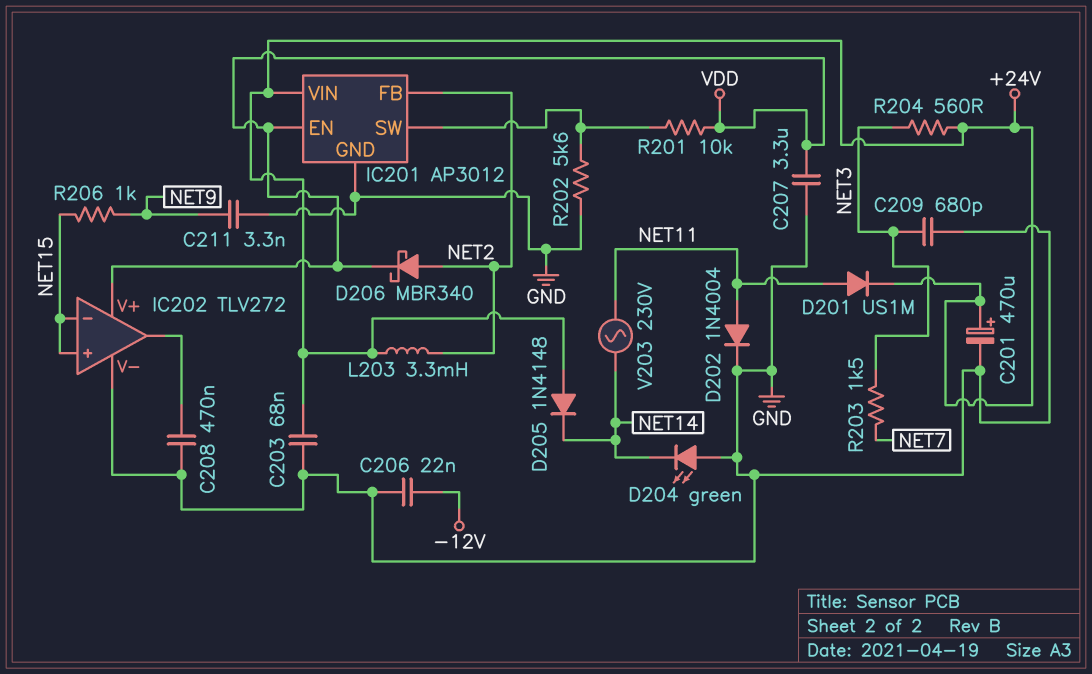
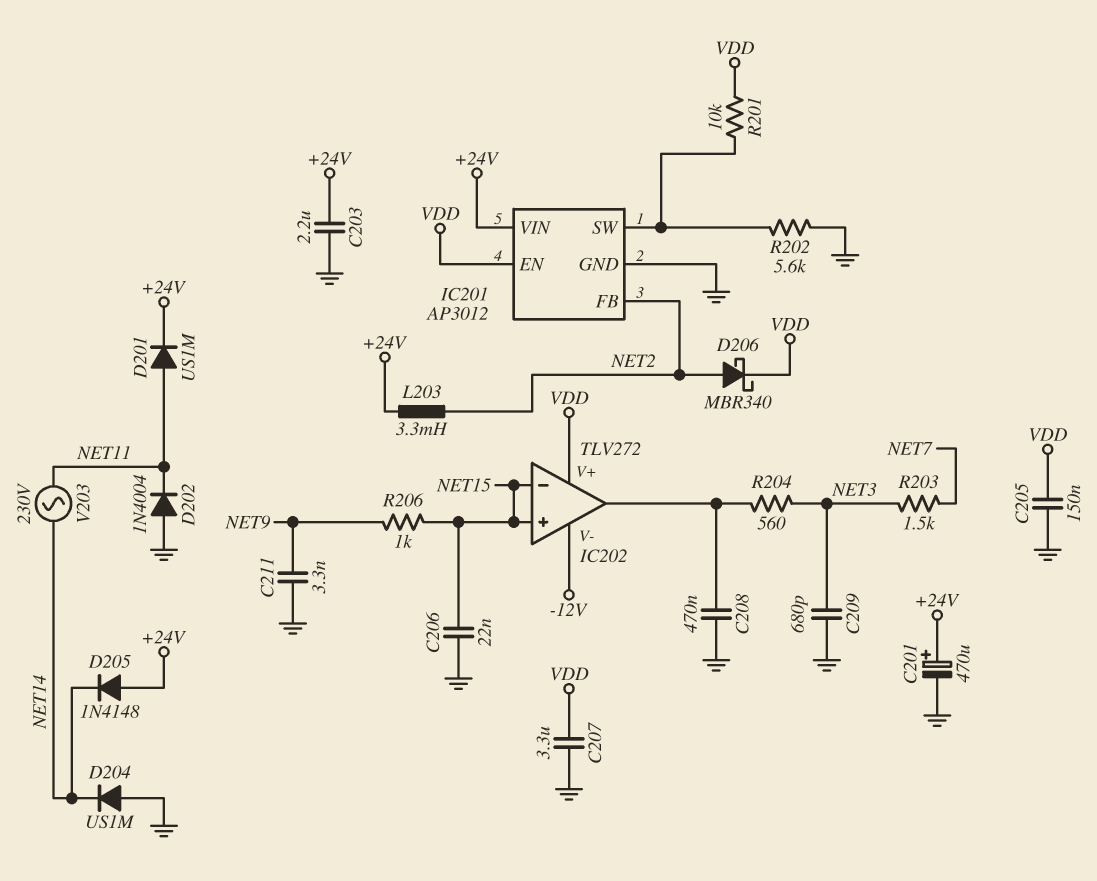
C203: 68nF (+24V, GND) -> 2.2uF (+24V, GND)
C205: none -> 150nF (GND, VDD)
C206: 22nF (-12V, GND) -> 22nF (GND, NET15)
D202: diode 1N4004 (A NET11, K GND) -> diode 1N4004 (A GND, K NET11)
D204: LED green (A GND, K NET14) -> diode US1M (A GND, K NET14)
IC202 pin V-: GND -> -12V
R204: 560 (+24V, NET3) -> 560 (IC202/out, NET3)

